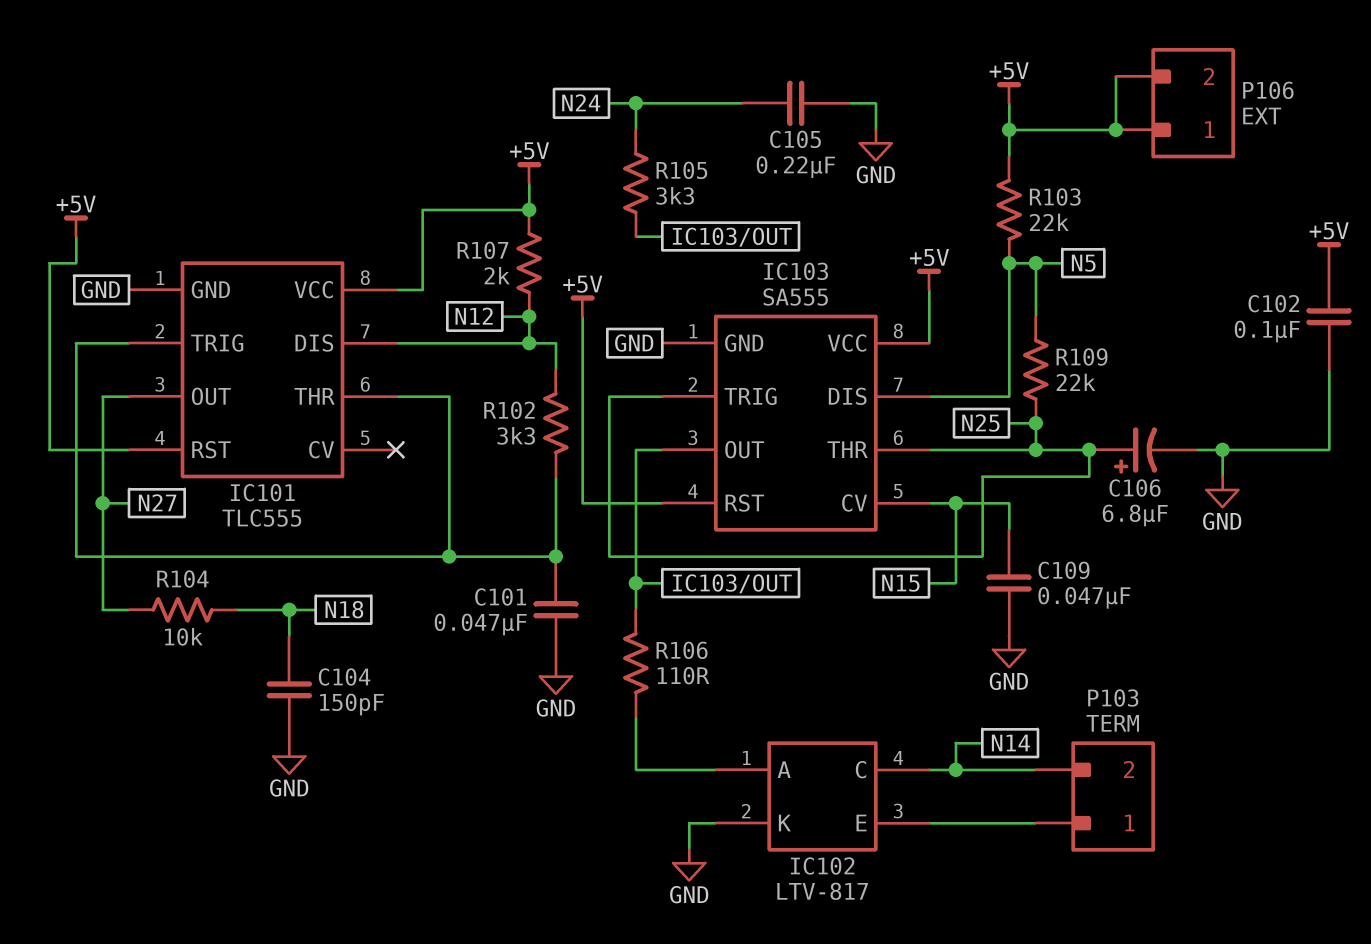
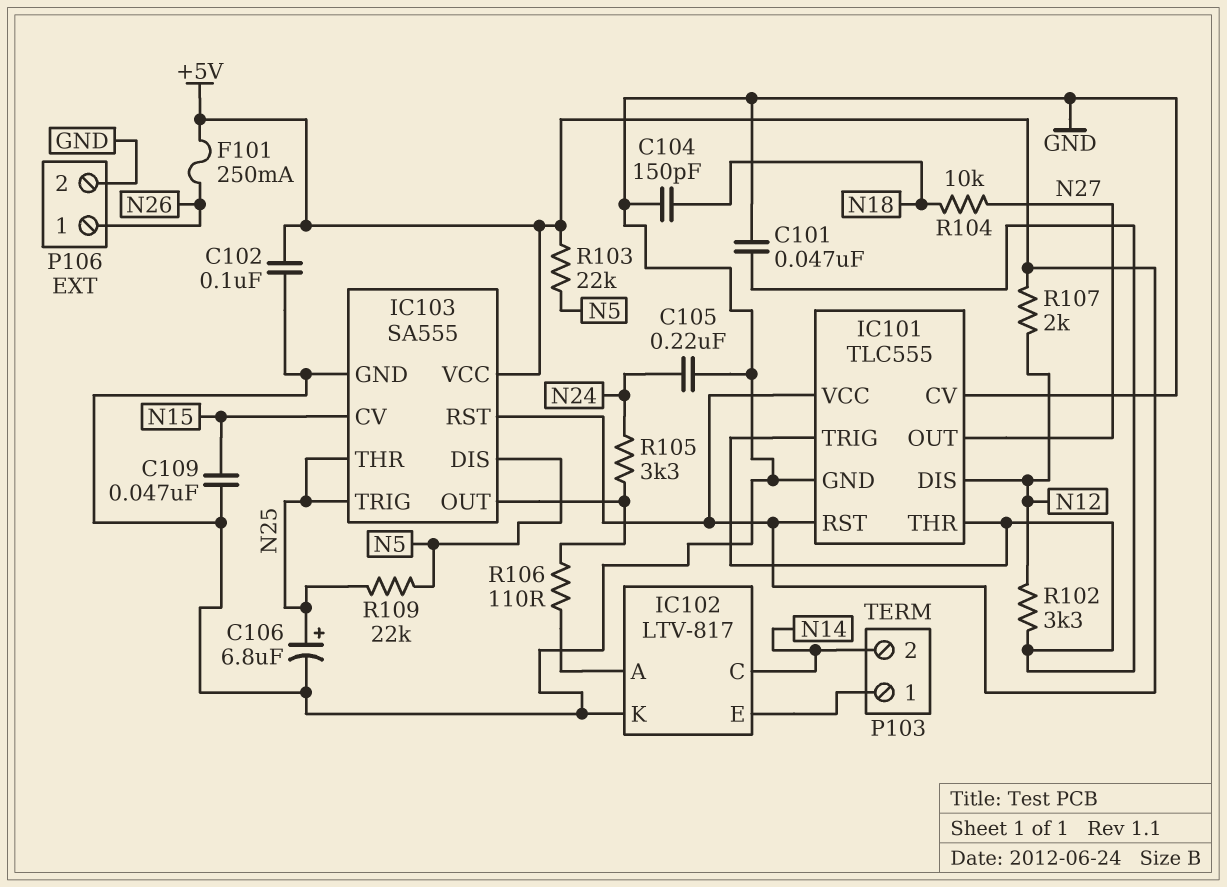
F101: none -> 250mA (+5V, N26)
IC101 pin CV: none -> GND
P106 pin 1: +5V -> N26
P106 pin 2: +5V -> GND

